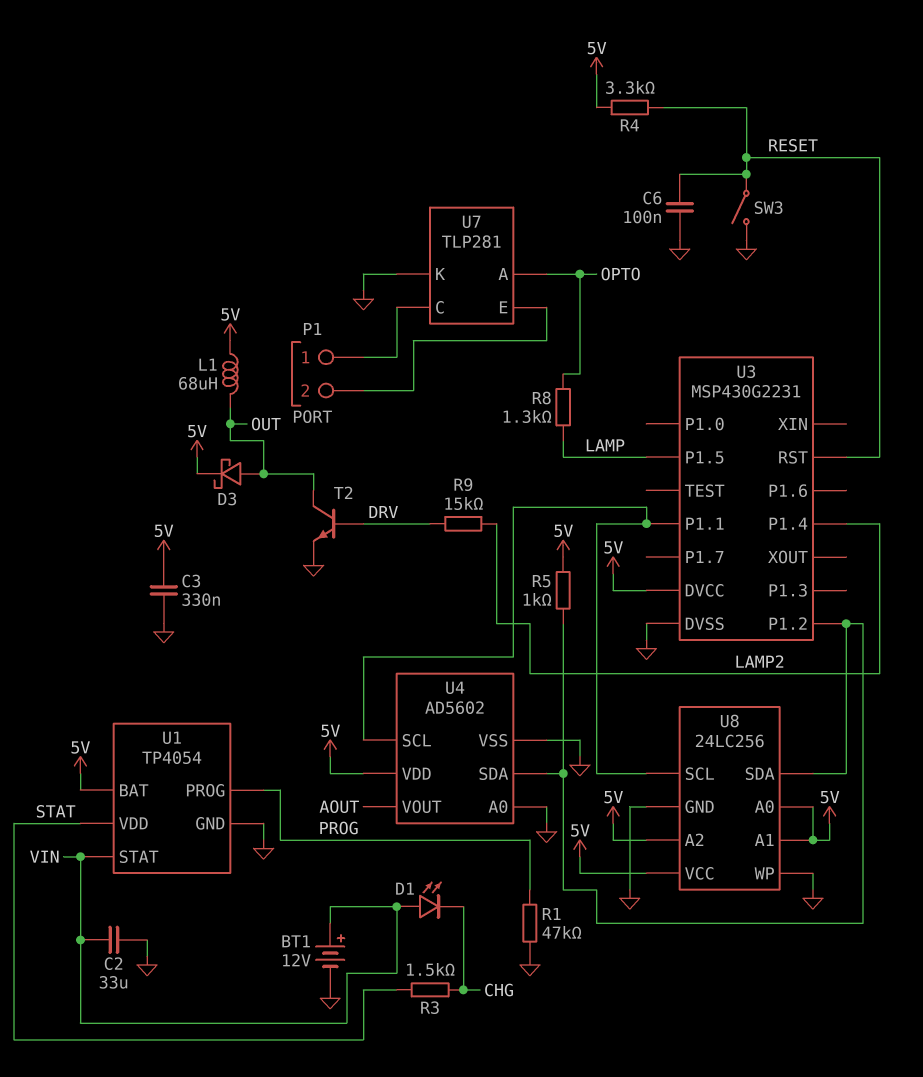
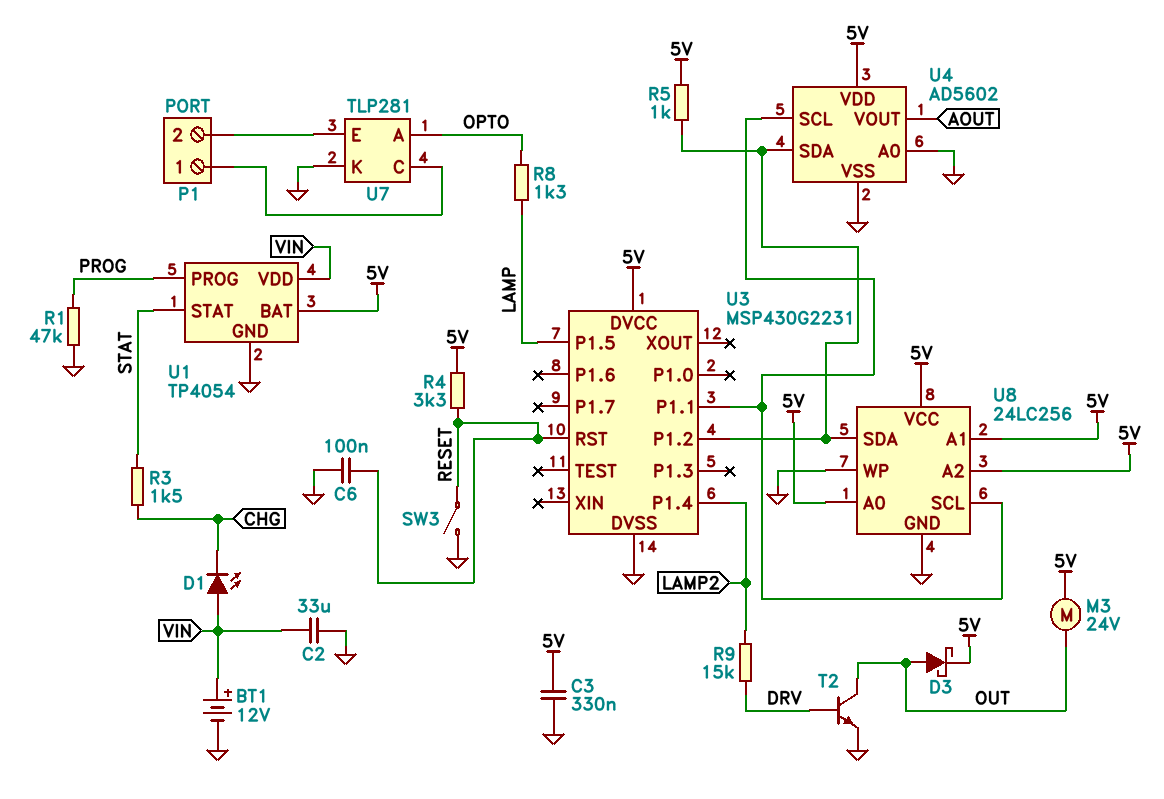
L1: 68uH (5V, OUT) -> none
M3: none -> motor 24V (5V, OUT)
U1 pin STAT: VIN -> STAT
U1 pin VDD: STAT -> VIN

